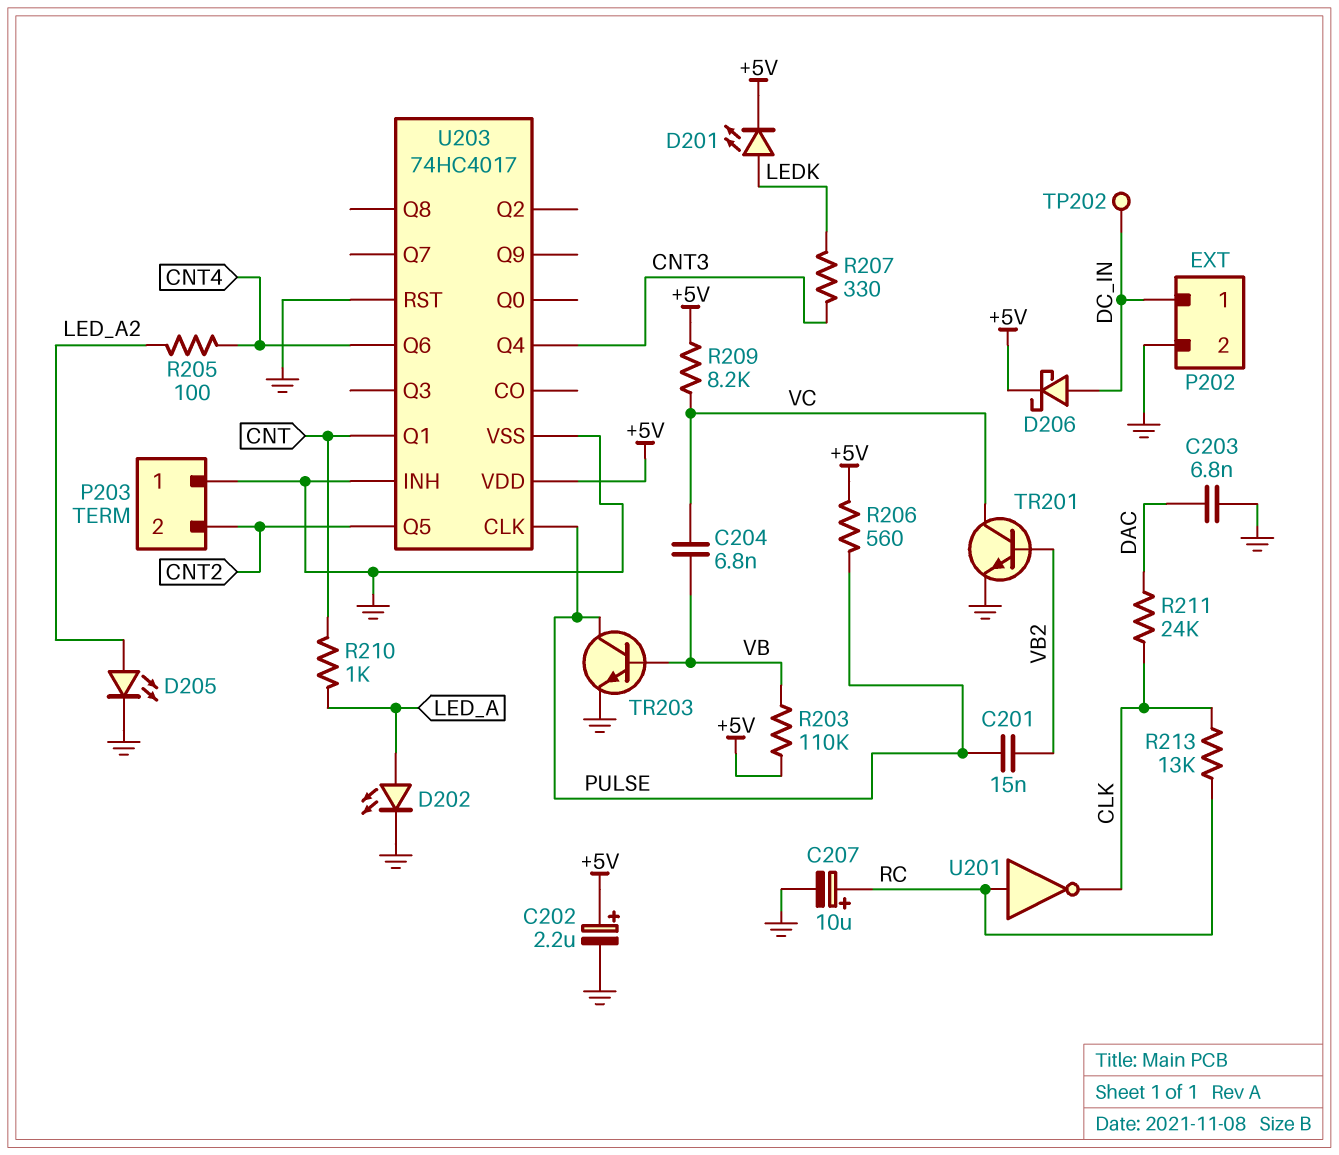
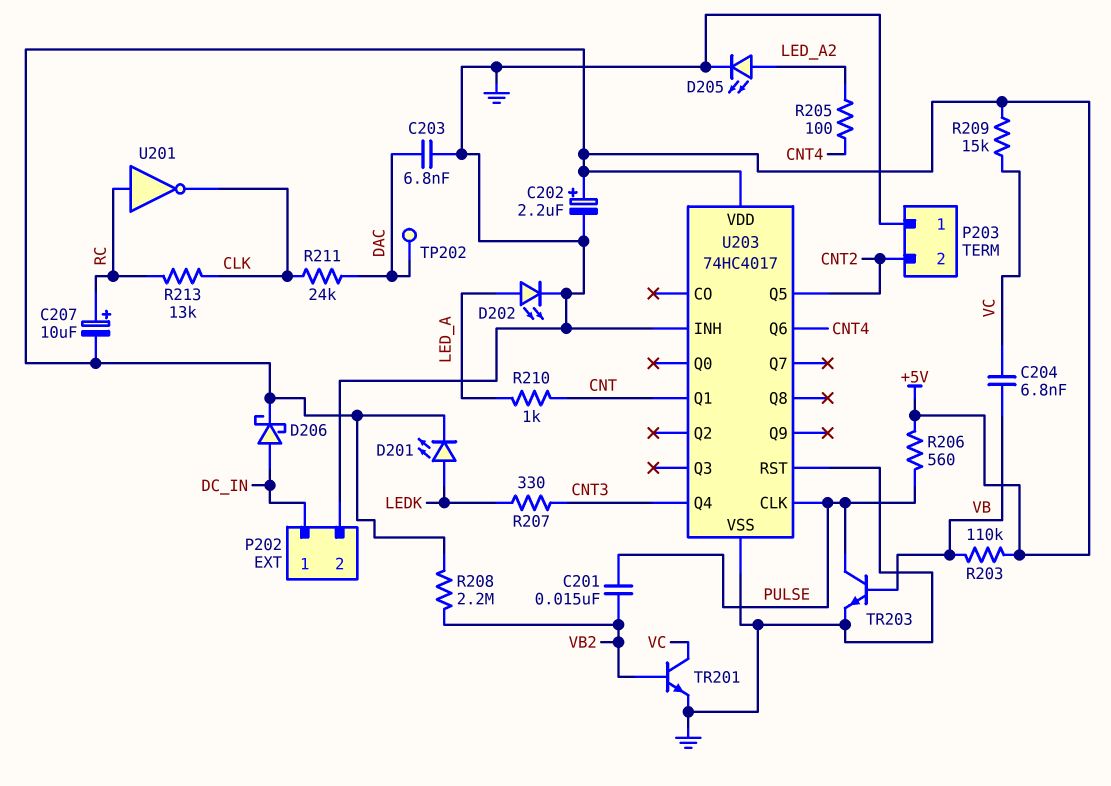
C207: 10uF (plus RC, minus GND) -> 10uF (plus RC, minus +5V)
R208: none -> 2.2M (+5V, VB2)
R209: 8.2k (+5V, VC) -> 15k (+5V, VC)
TP202: test point (DC_IN) -> test point (DAC)

